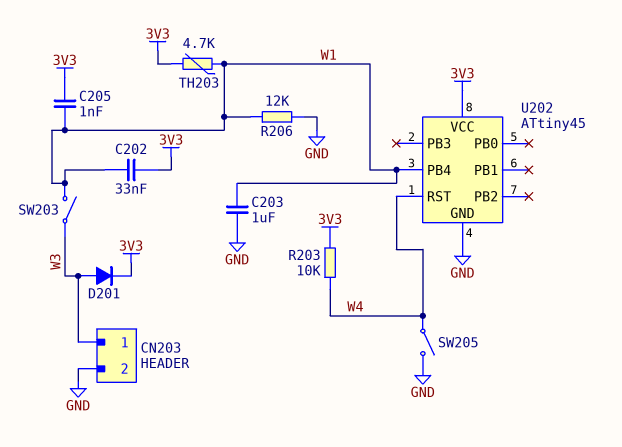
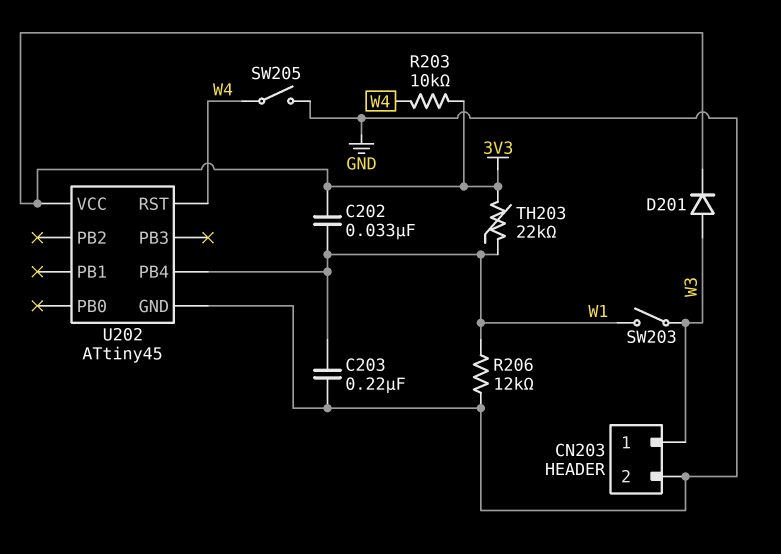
C203: 1uF (GND, W1) -> 220nF (GND, W1)
C205: 1nF (3V3, W1) -> none
TH203: 4.7k (3V3, W1) -> 22k (3V3, W1)

